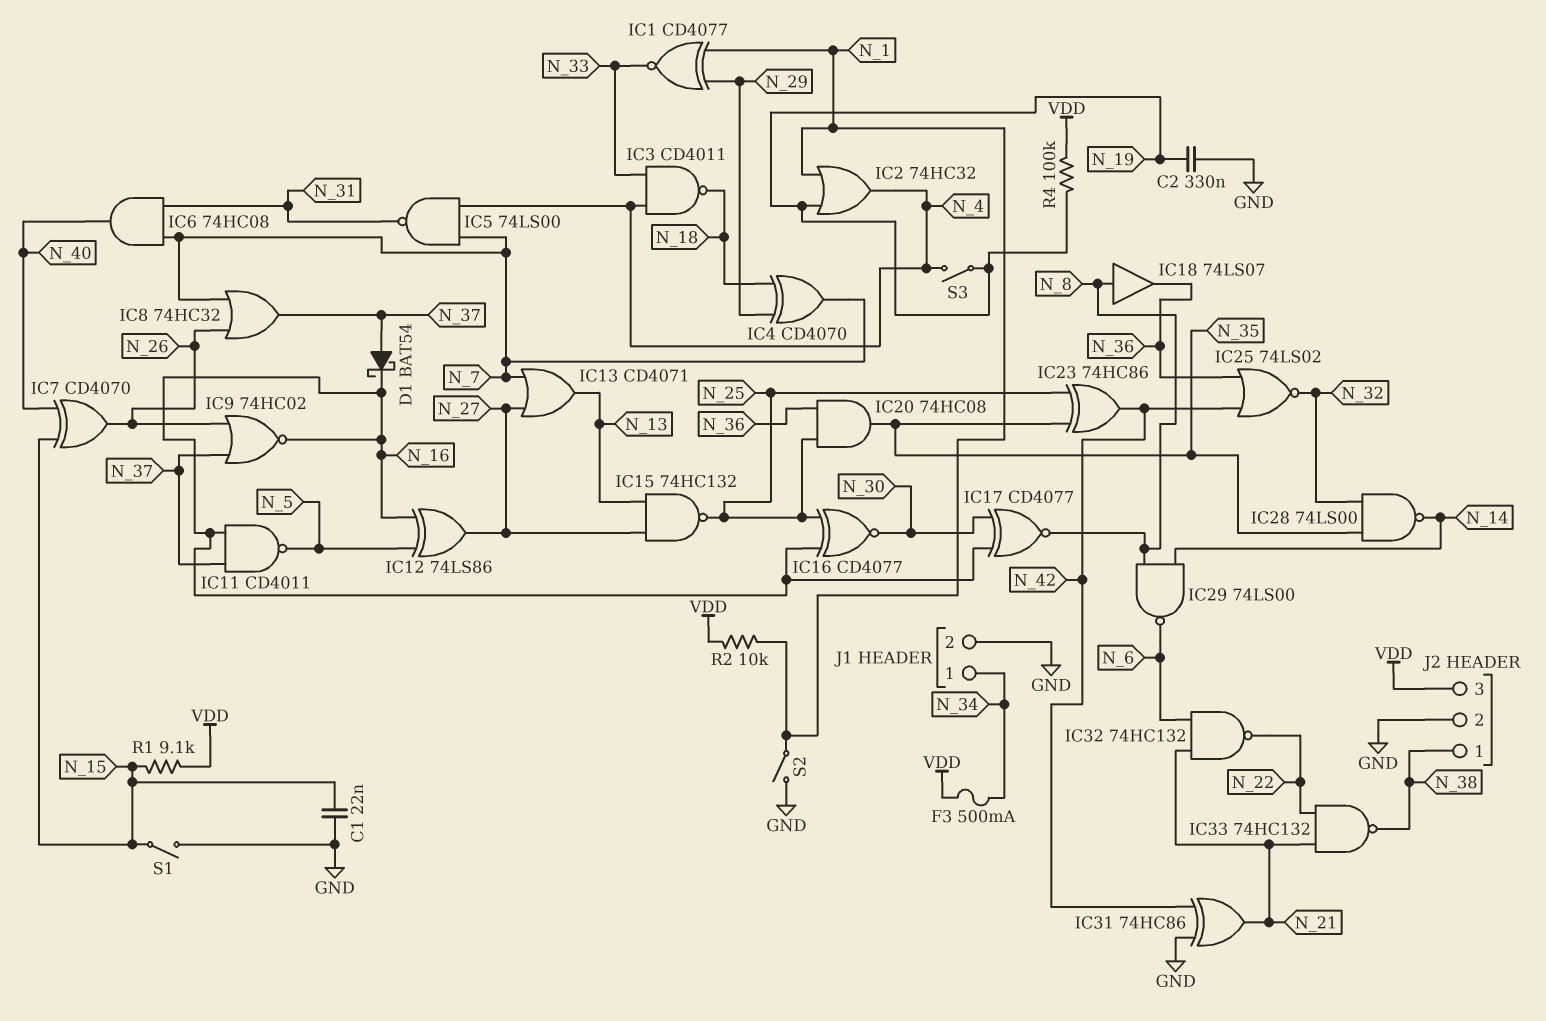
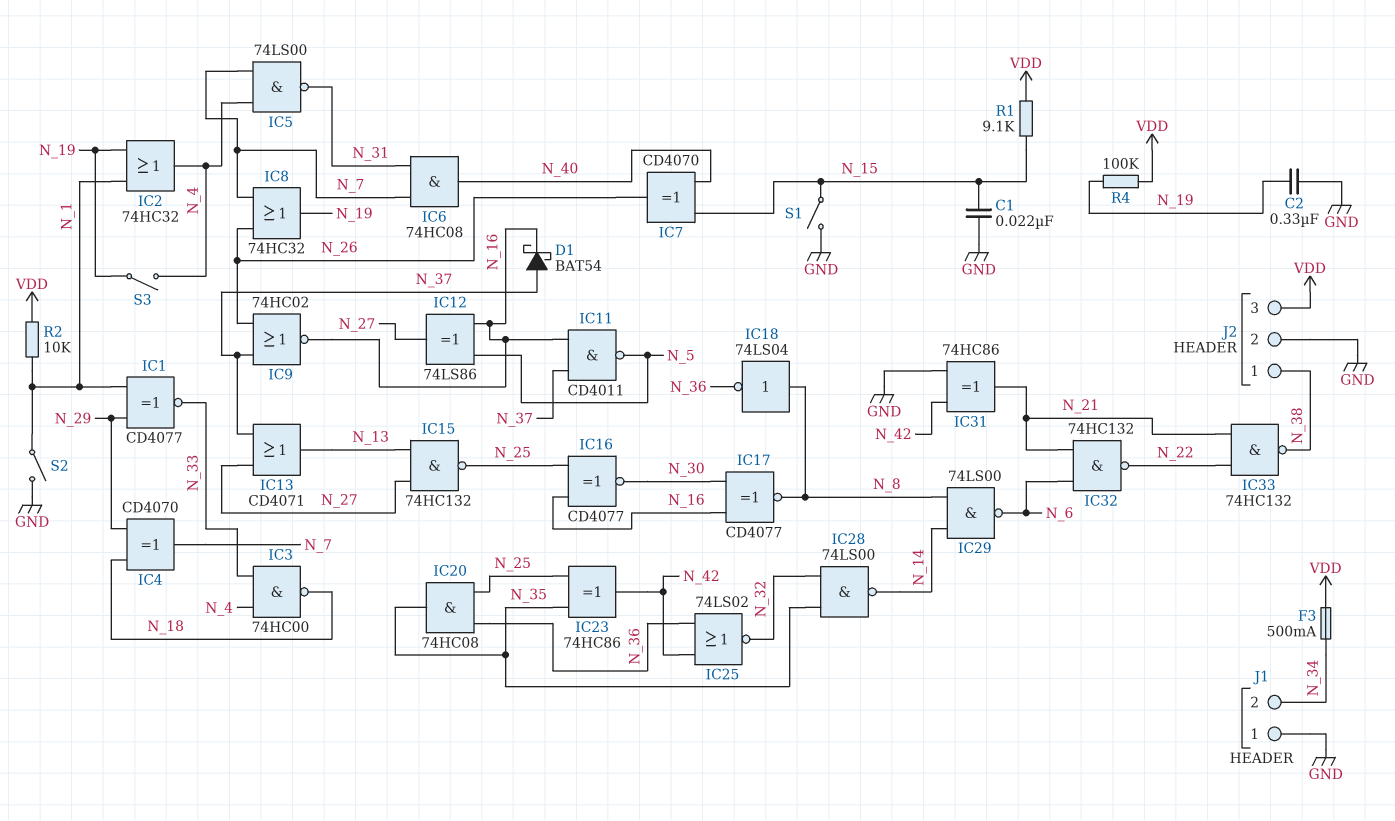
IC3: NAND CD4011 (in N_4, in N_33, out N_18) -> NAND 74HC00 (in N_4, in N_33, out N_18)
IC8: OR 74HC32 (in N_7, in N_26, out N_37) -> OR 74HC32 (in N_7, in N_26, out N_19)
IC13: OR CD4071 (in N_7, in N_27, out N_13) -> OR CD4071 (in N_27, in N_37, out N_13)
IC18: buffer 74LS07 (in N_8, out N_36) -> NOT 74LS04 (in N_8, out N_36)
J1 pin 1: N_34 -> GND
J1 pin 2: GND -> N_34

